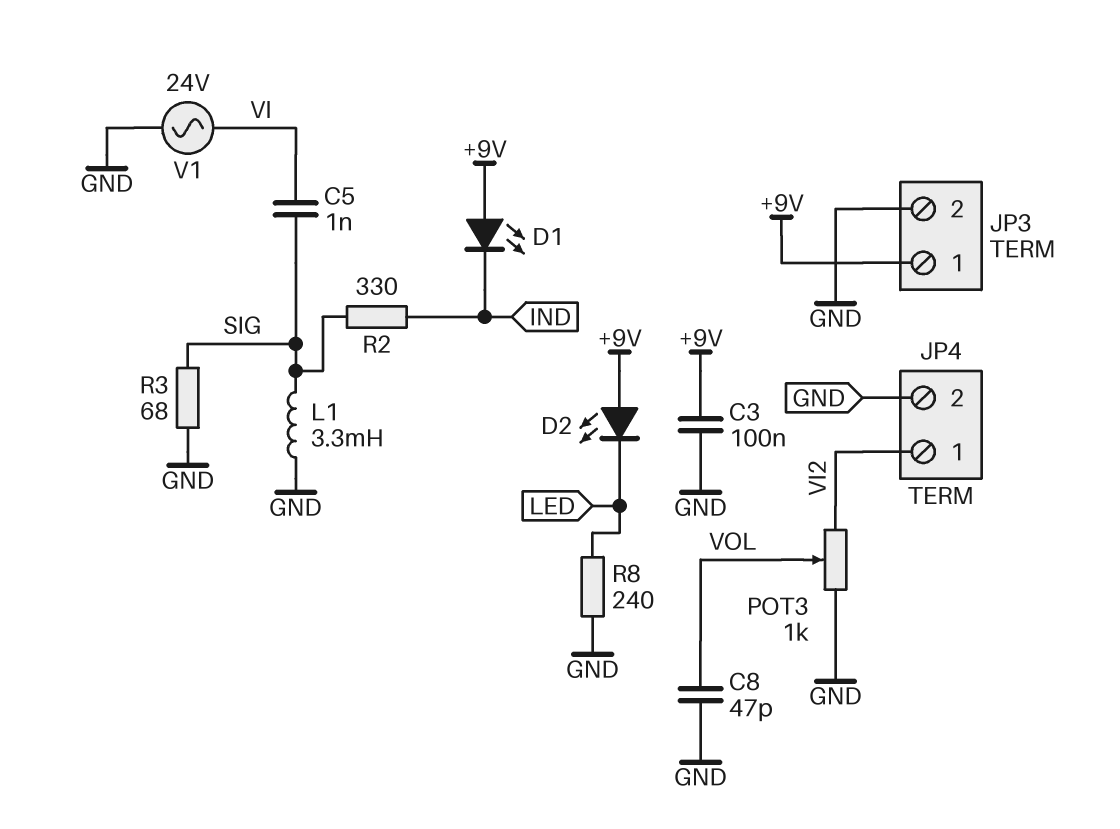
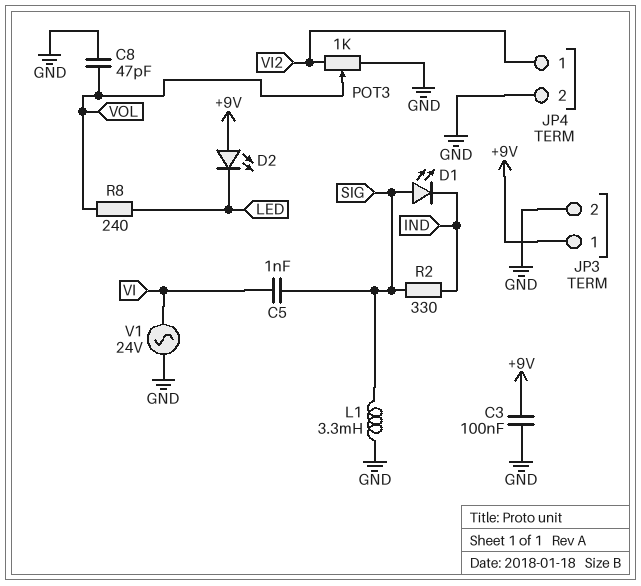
D1: LED (A +9V, K IND) -> LED (A SIG, K IND)
R3: 68 (GND, SIG) -> none
R8: 240 (GND, LED) -> 240 (LED, VOL)

